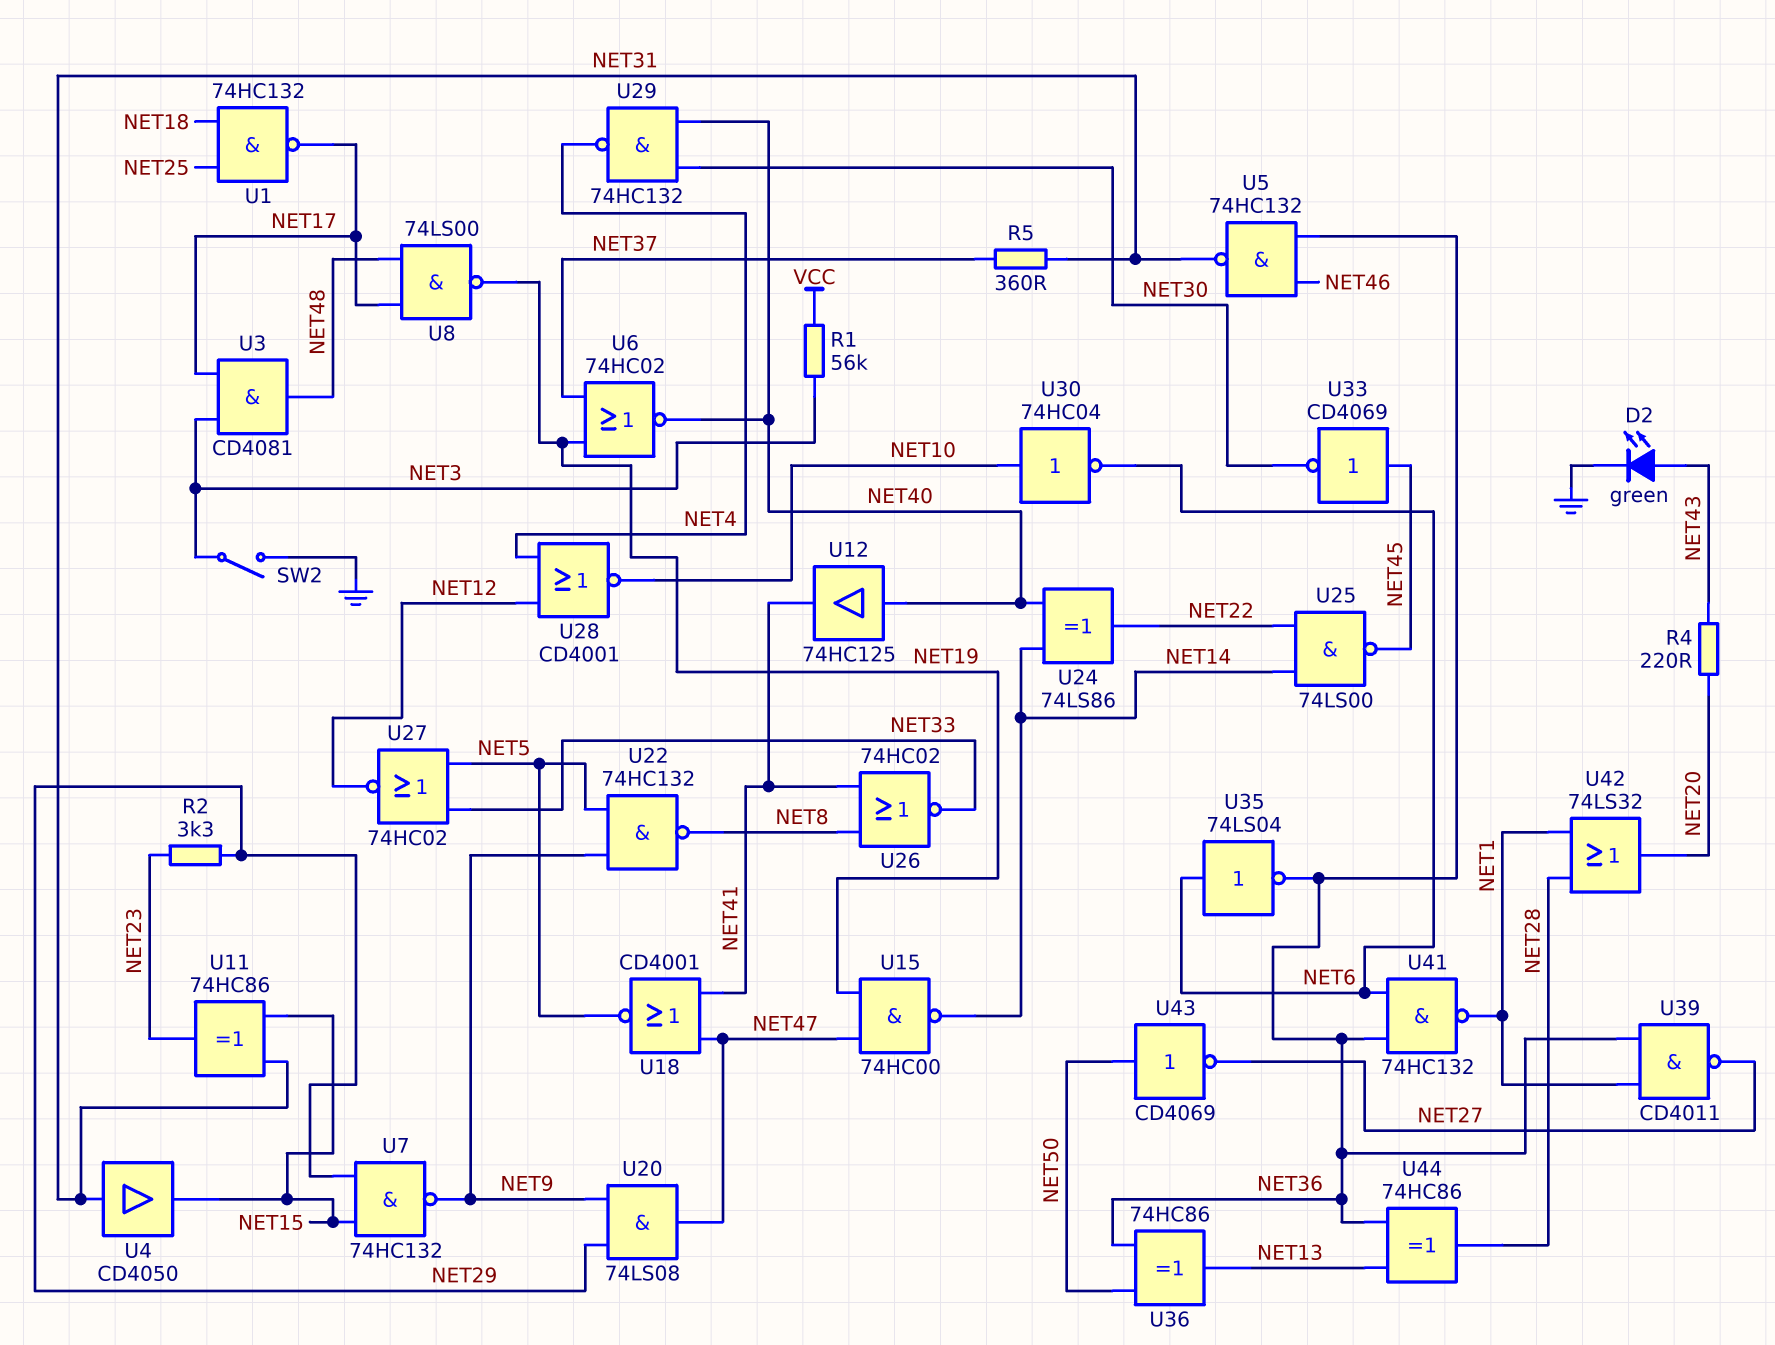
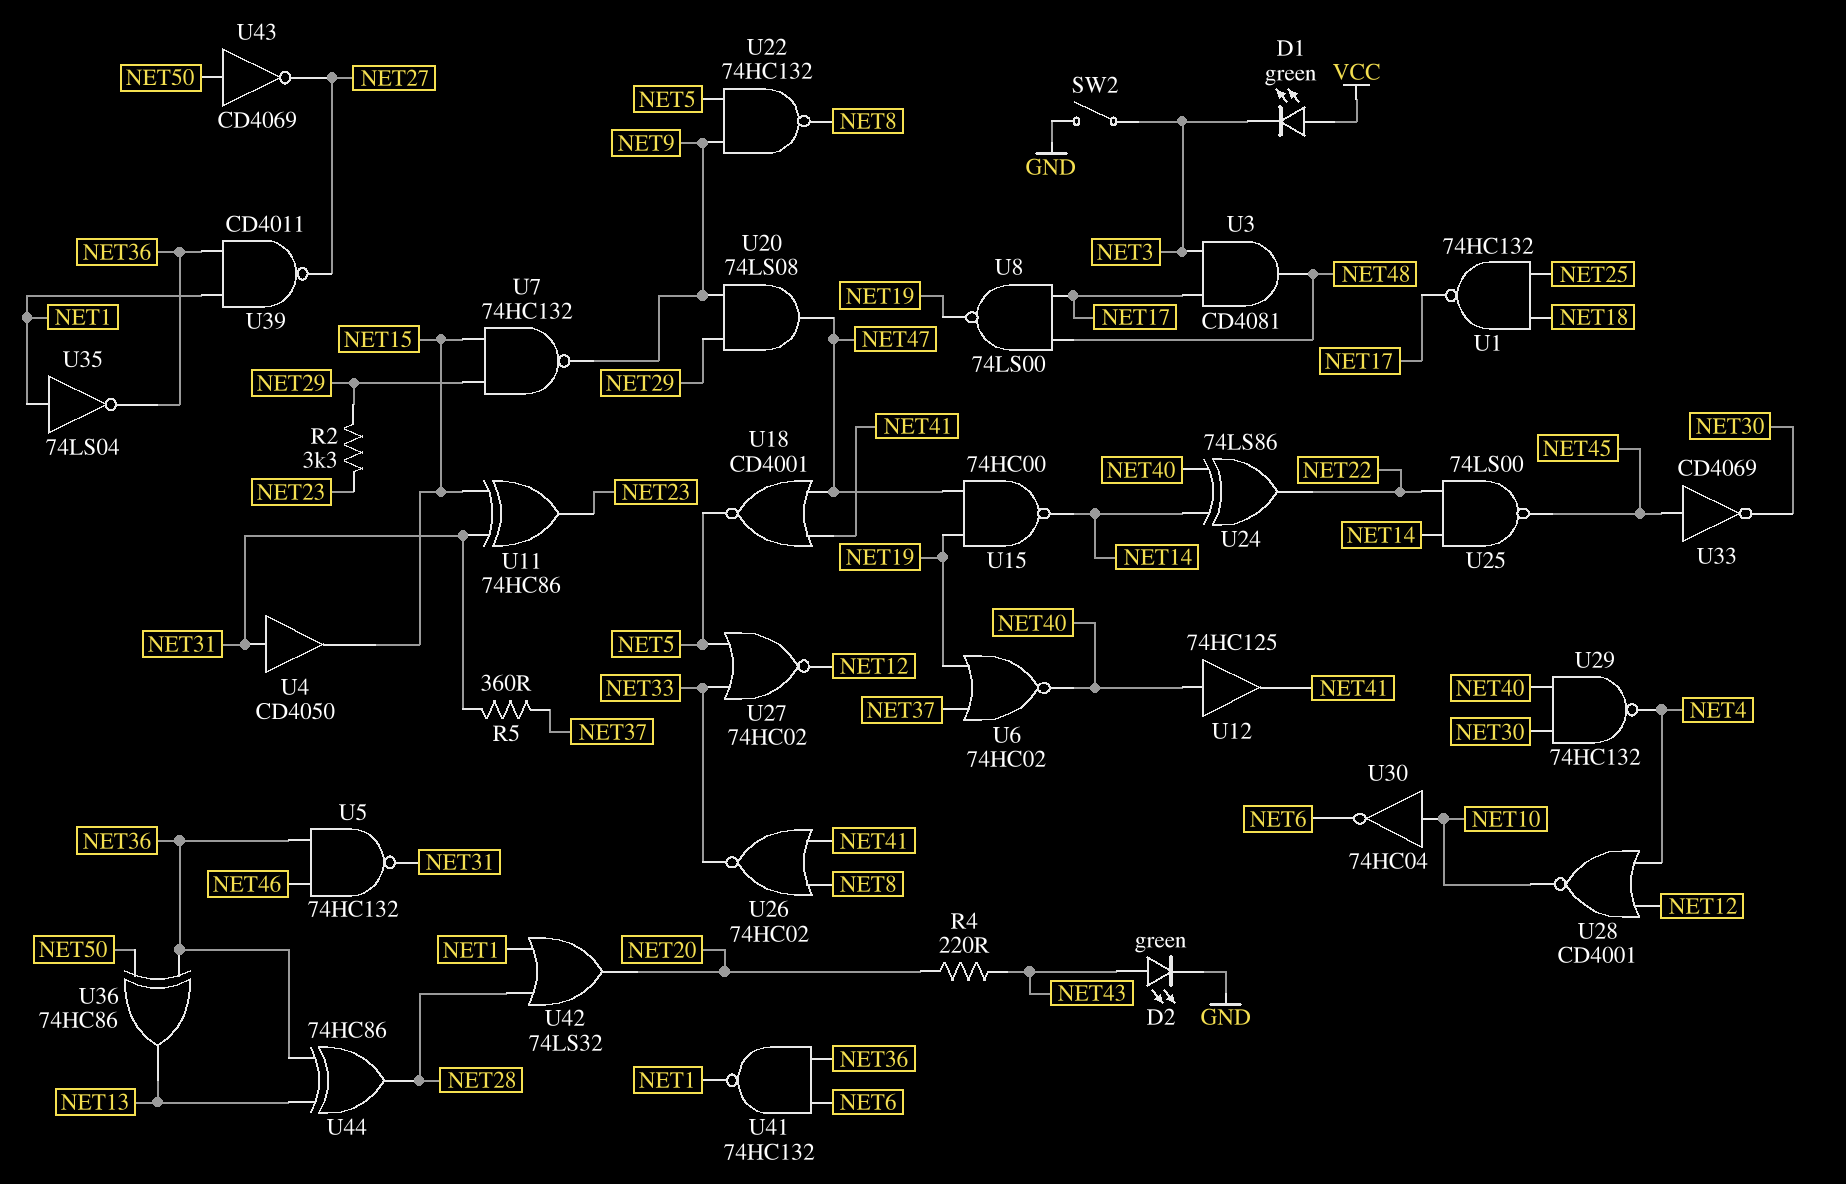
D1: none -> LED green (A VCC, K NET3)
R1: 56k (NET3, VCC) -> none
U35: NOT 74LS04 (in NET6, out NET36) -> NOT 74LS04 (in NET1, out NET36)

